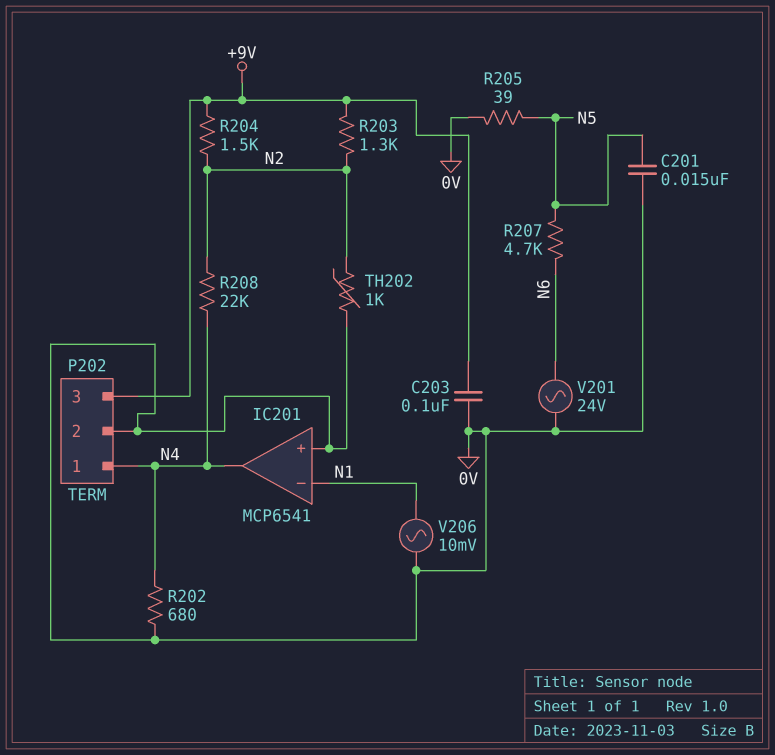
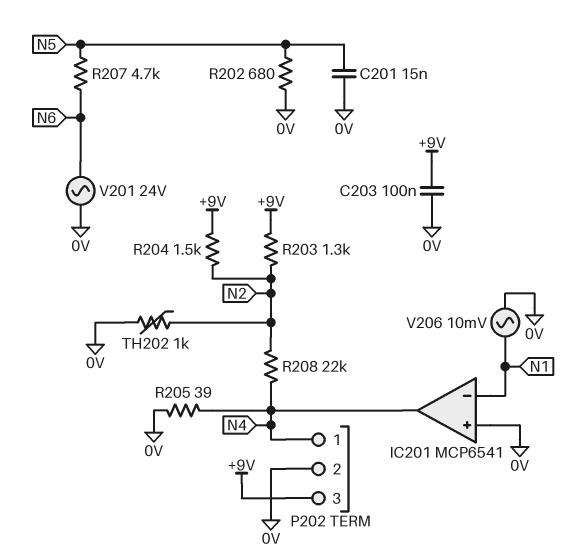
R202: 680 (0V, N4) -> 680 (0V, N5)
R205: 39 (0V, N5) -> 39 (0V, N4)

